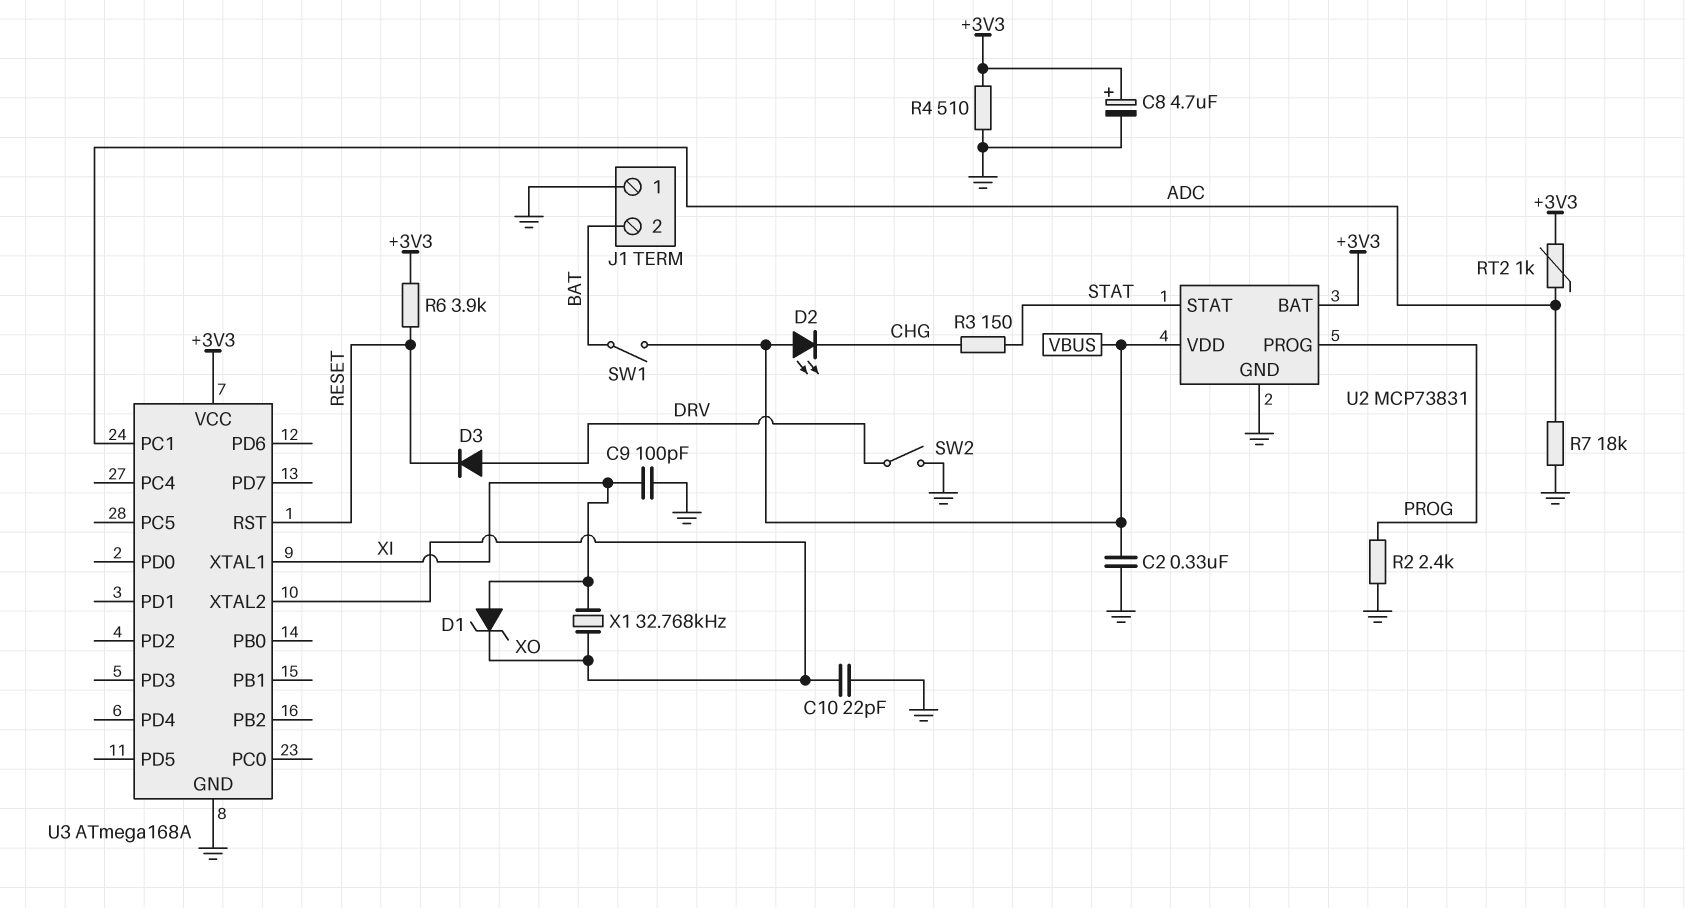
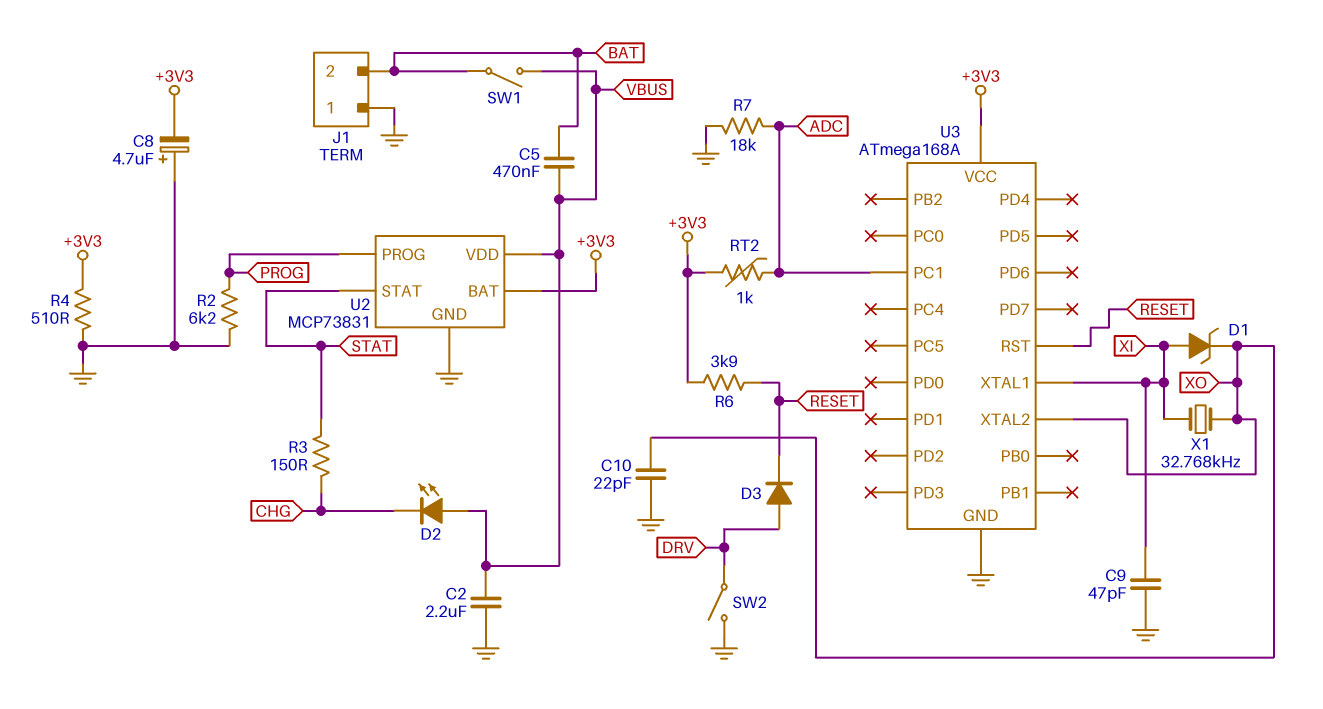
C2: 330nF (GND, VBUS) -> 2.2uF (GND, VBUS)
C5: none -> 470nF (BAT, VBUS)
C8: 4.7uF (plus +3V3, minus GND) -> 4.7uF (plus GND, minus +3V3)
C9: 100pF (GND, XI) -> 47pF (GND, XI)
R2: 2.4k (GND, PROG) -> 6.2k (GND, PROG)

